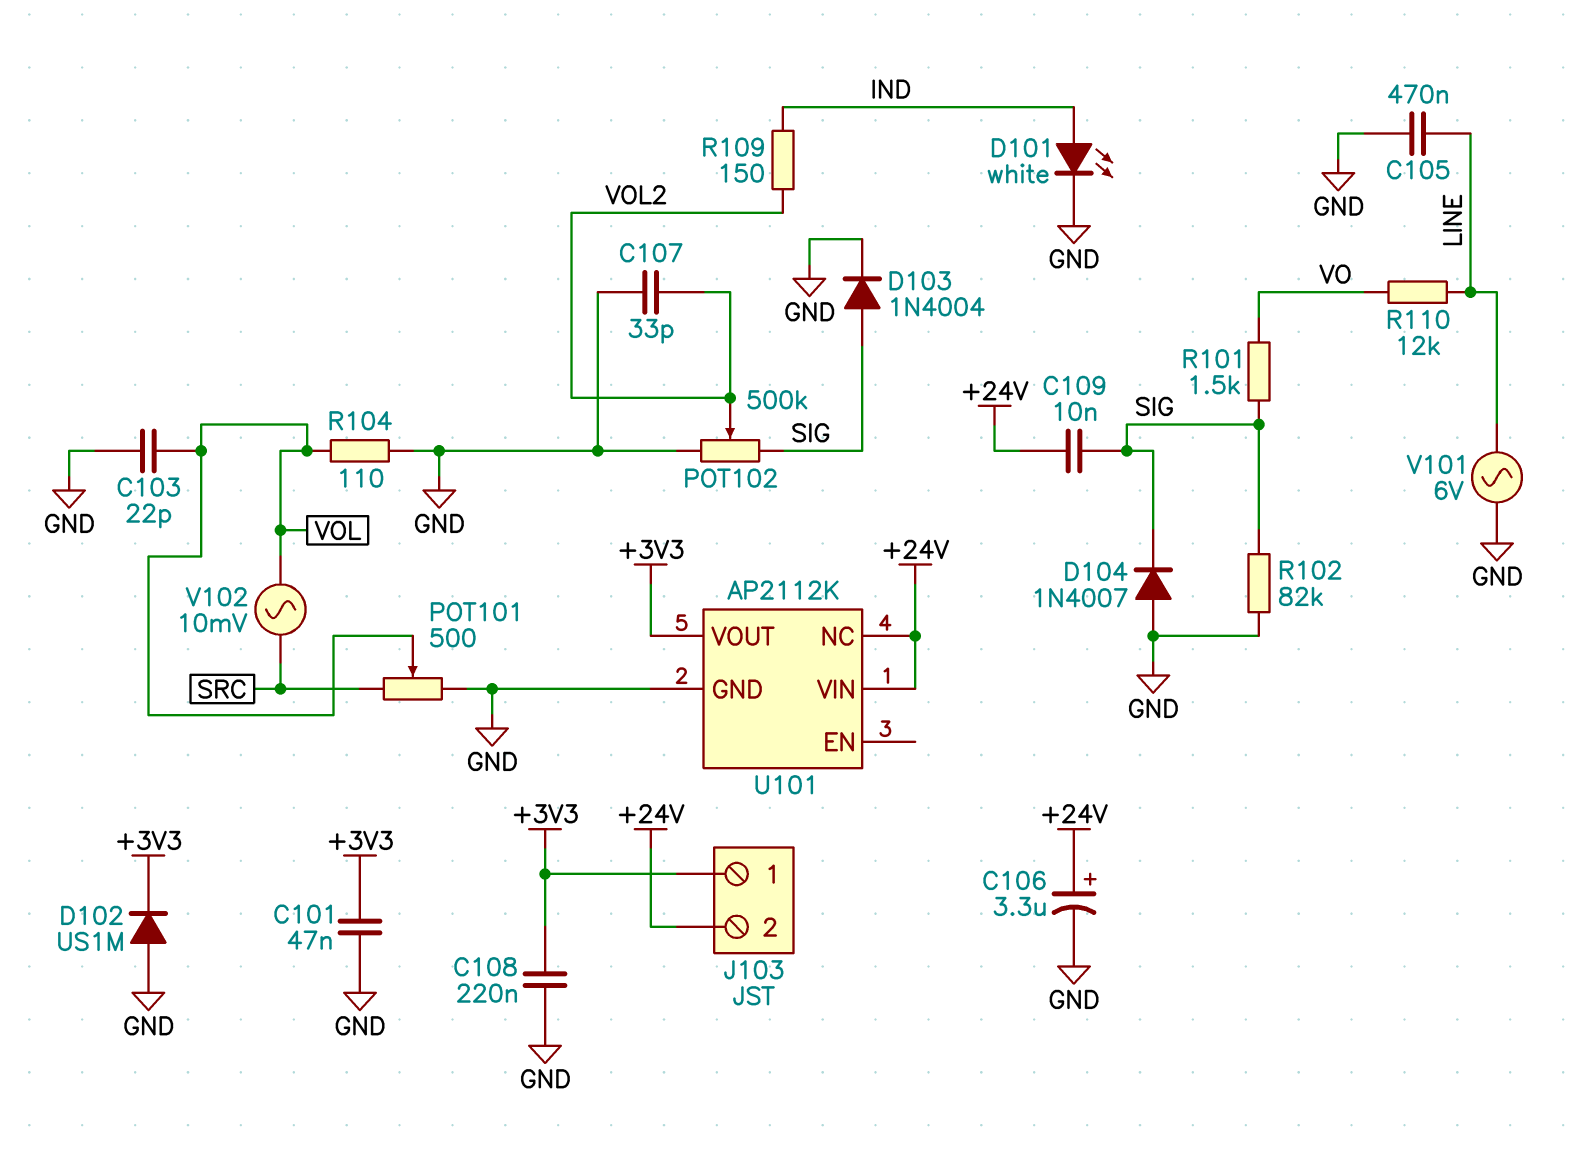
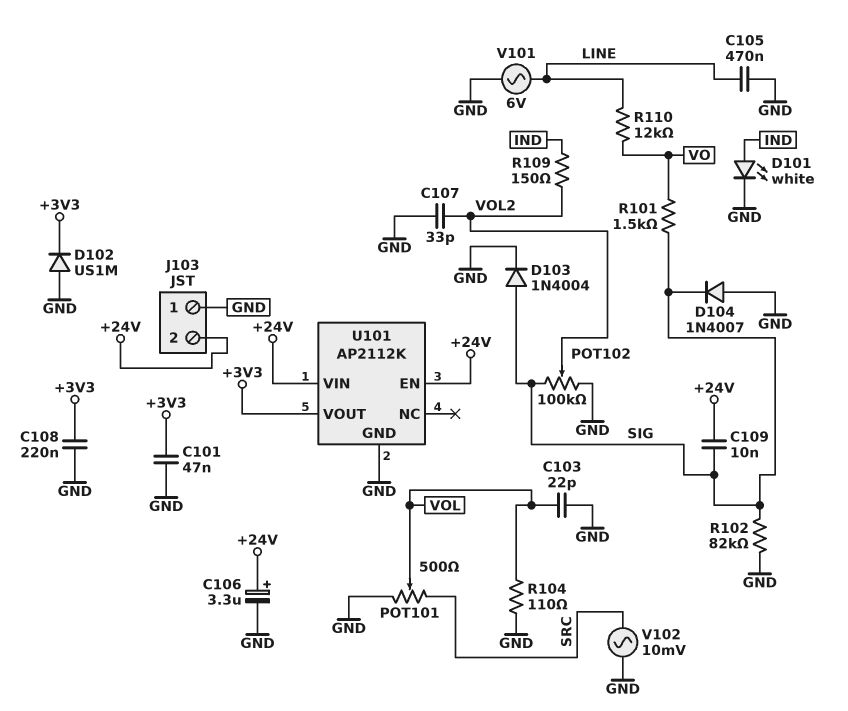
J103 pin 1: +3V3 -> GND
POT102: 500k (GND, SIG, wiper VOL2) -> 100k (GND, SIG, wiper VOL2)
U101 pin EN: none -> +24V
U101 pin NC: +24V -> none
V102: AC 10mV (SRC, VOL) -> AC 10mV (GND, SRC)

